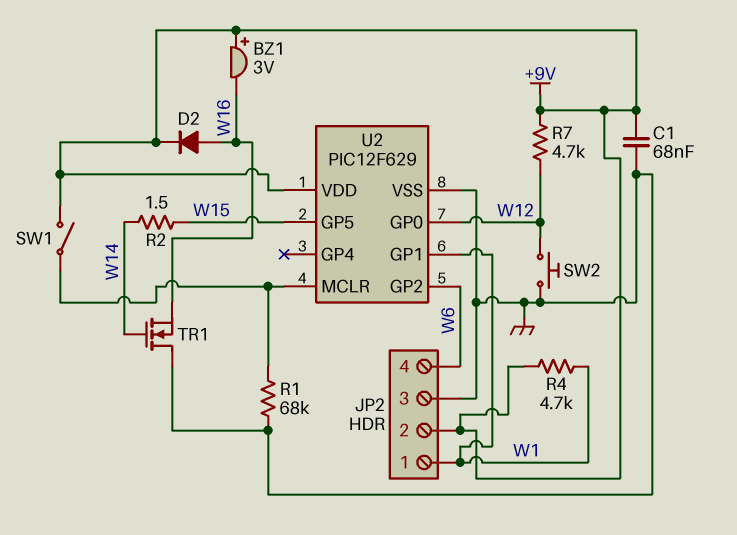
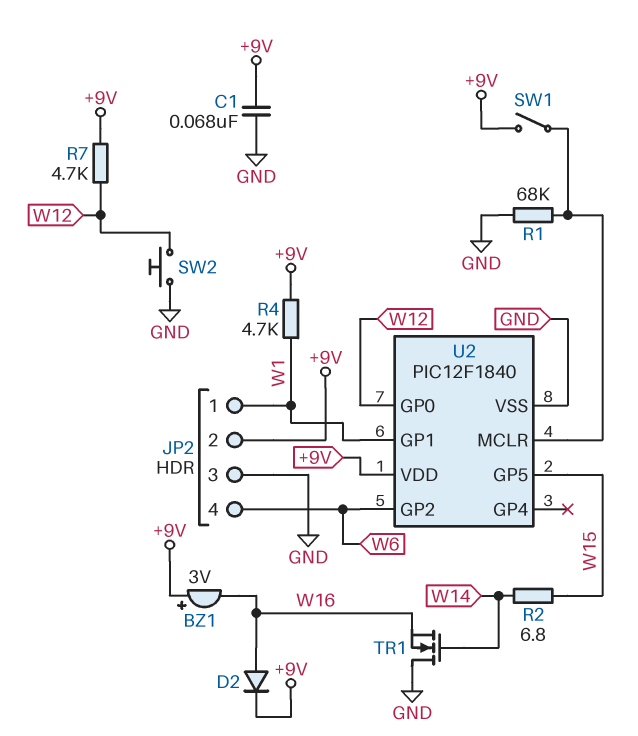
R2: 1.5 (W14, W15) -> 6.8 (W14, W15)
U2: PIC12F629 -> PIC12F1840

